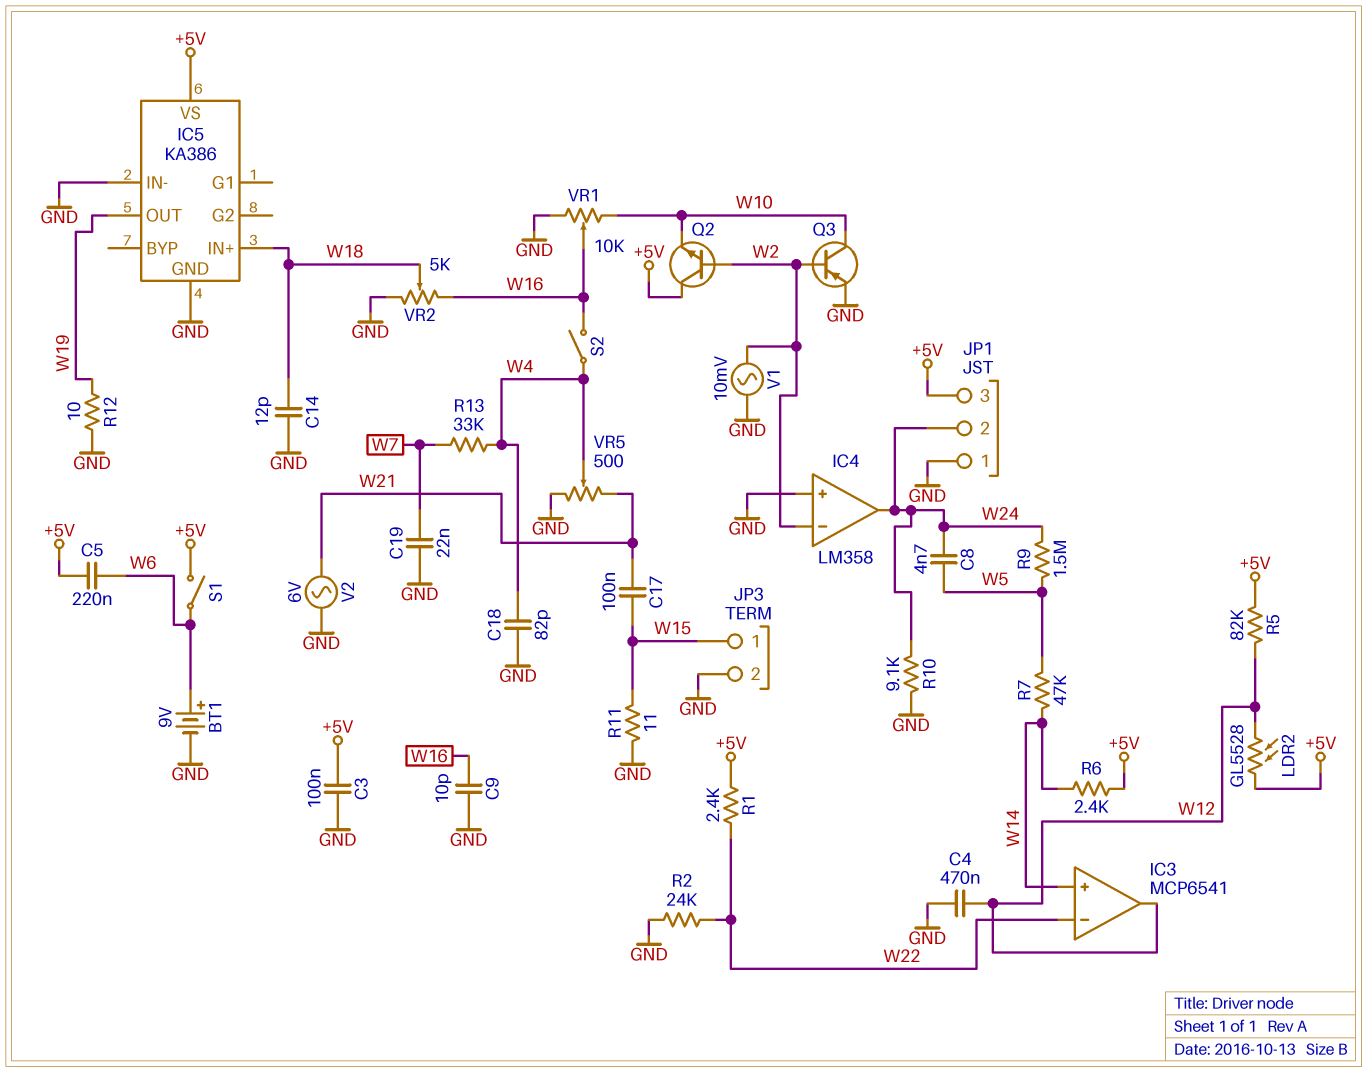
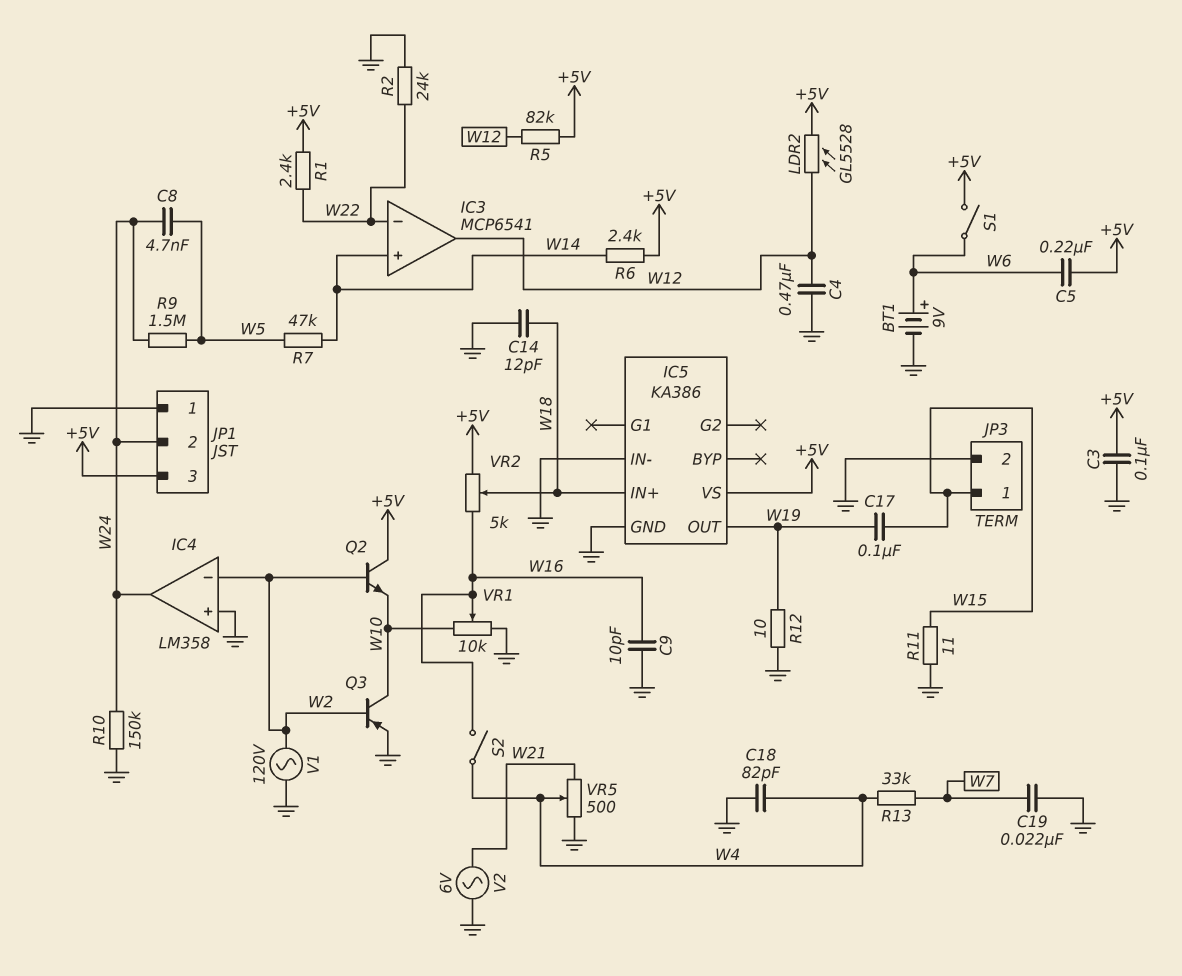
C17: 100nF (W15, W21) -> 100nF (W15, W19)
R10: 9.1k (GND, W24) -> 150k (GND, W24)
V1: AC 10mV (GND, W2) -> AC 120V (GND, W2)
VR2: 5k (GND, W16, wiper W18) -> 5k (+5V, W16, wiper W18)

